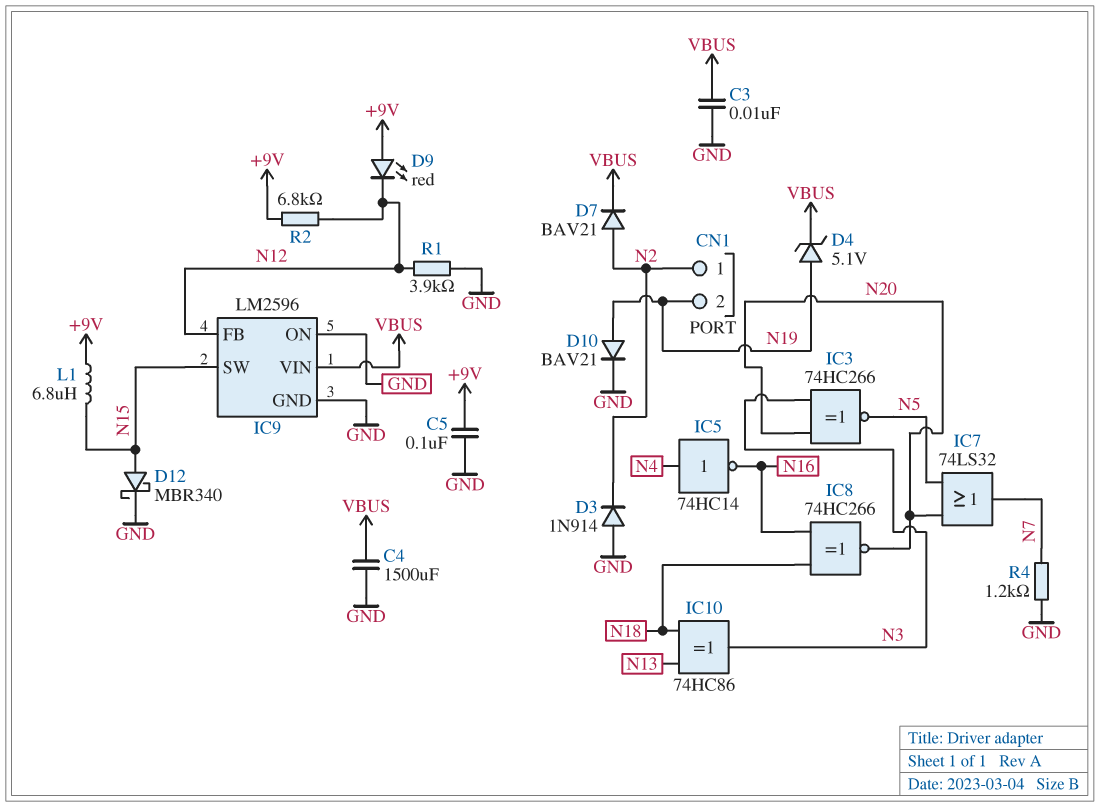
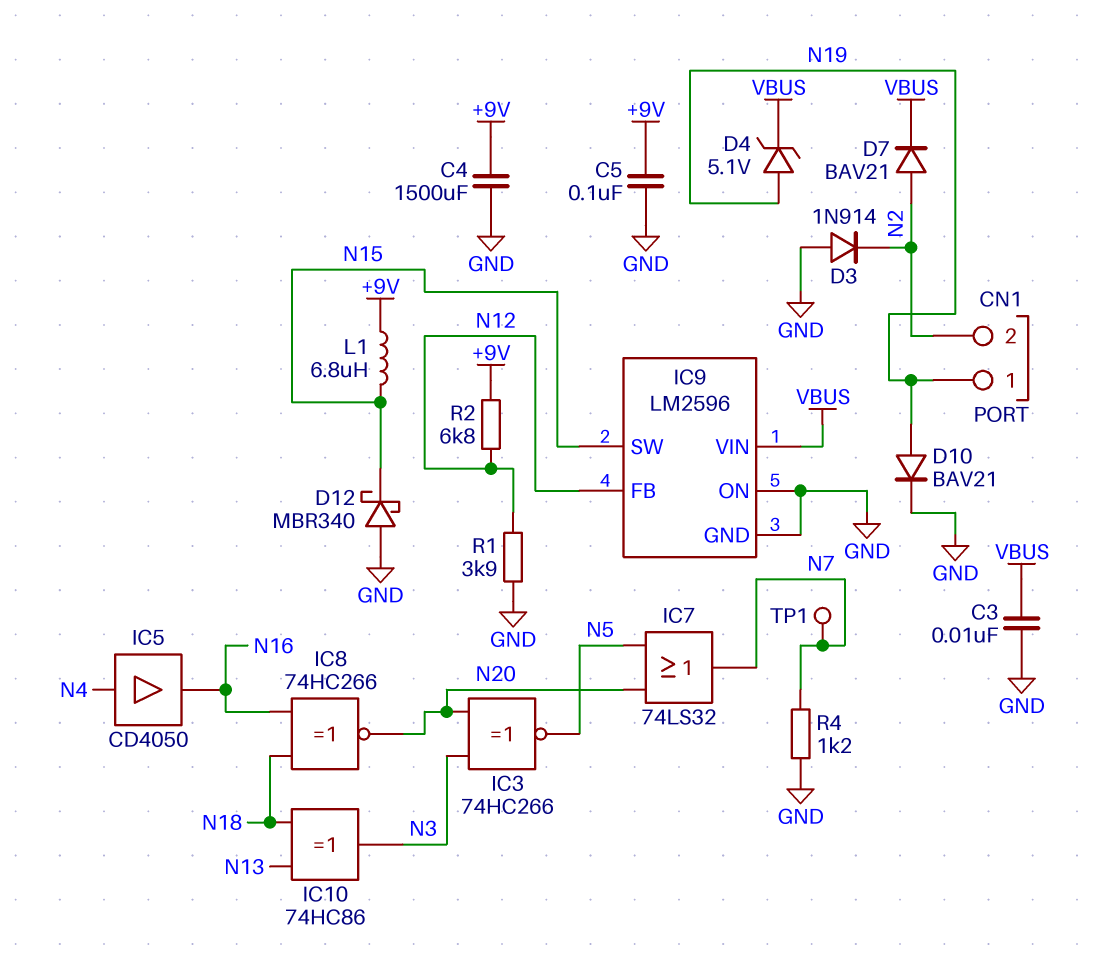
C4: 1500uF (GND, VBUS) -> 1500uF (+9V, GND)
CN1 pin 1: N2 -> N19
CN1 pin 2: N19 -> N2
D9: LED red (A +9V, K N12) -> none
D12: schottky MBR340 (A N15, K GND) -> schottky MBR340 (A GND, K N15)
IC5: NOT 74HC14 (in N4, out N16) -> buffer CD4050 (in N4, out N16)
TP1: none -> test point (N7)

